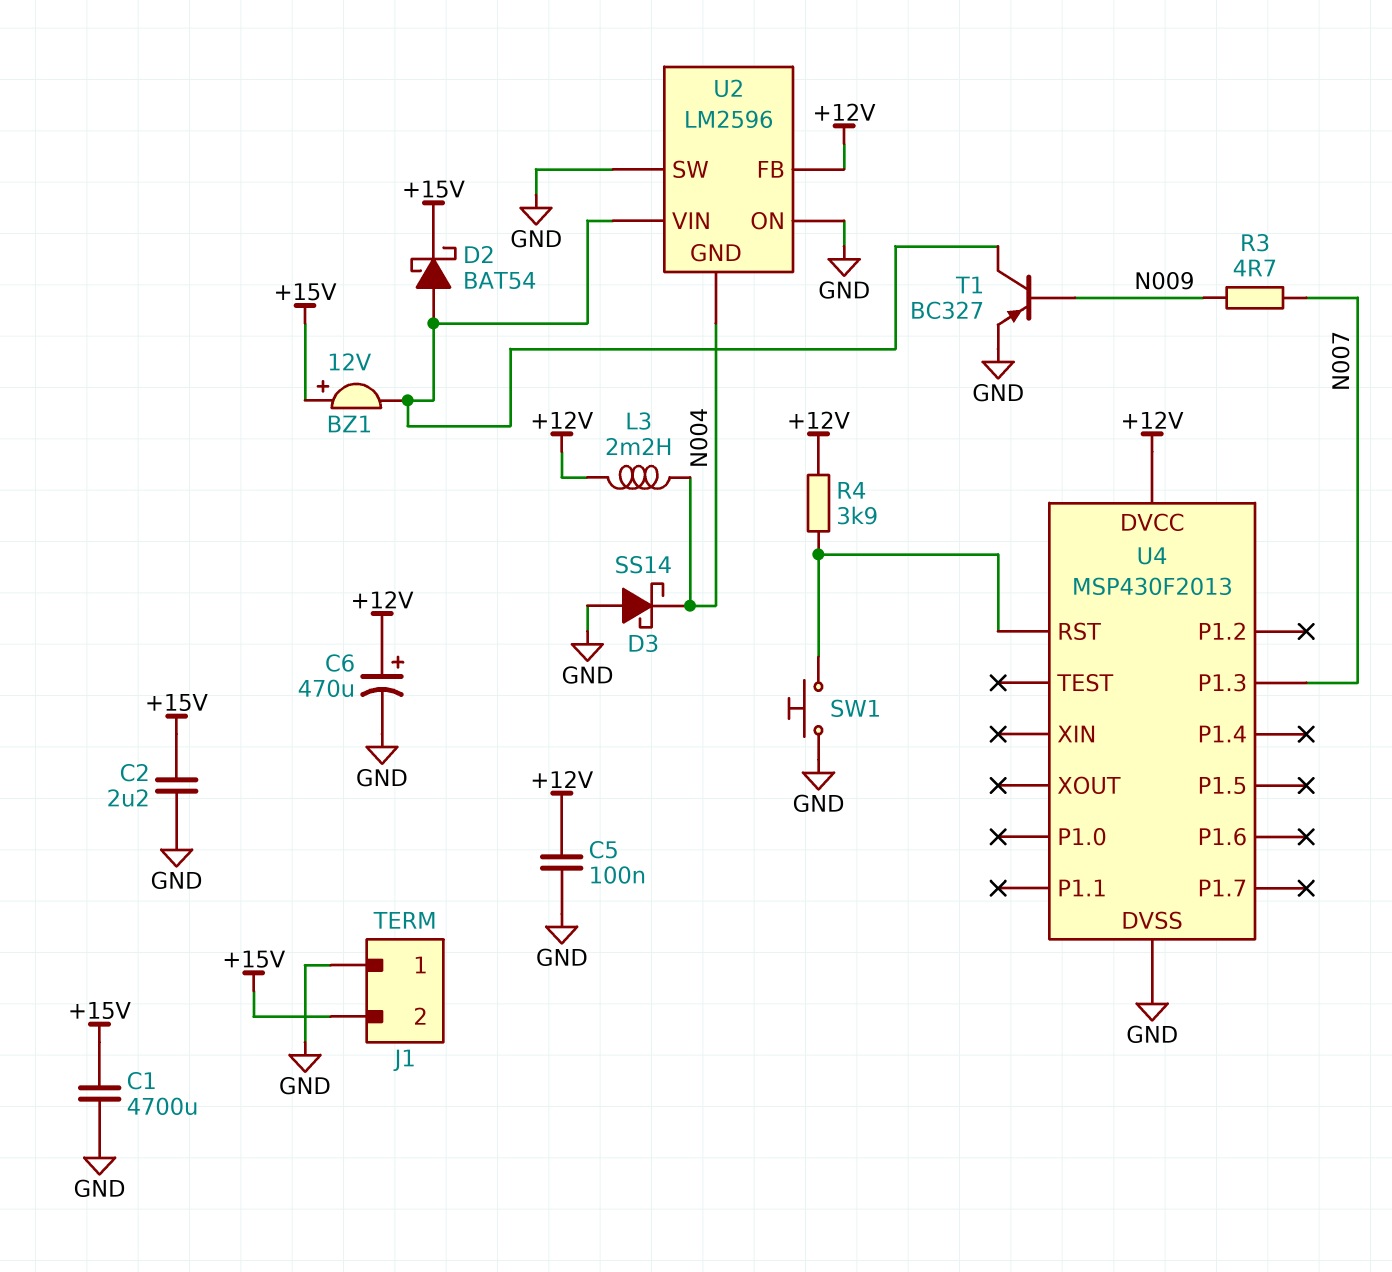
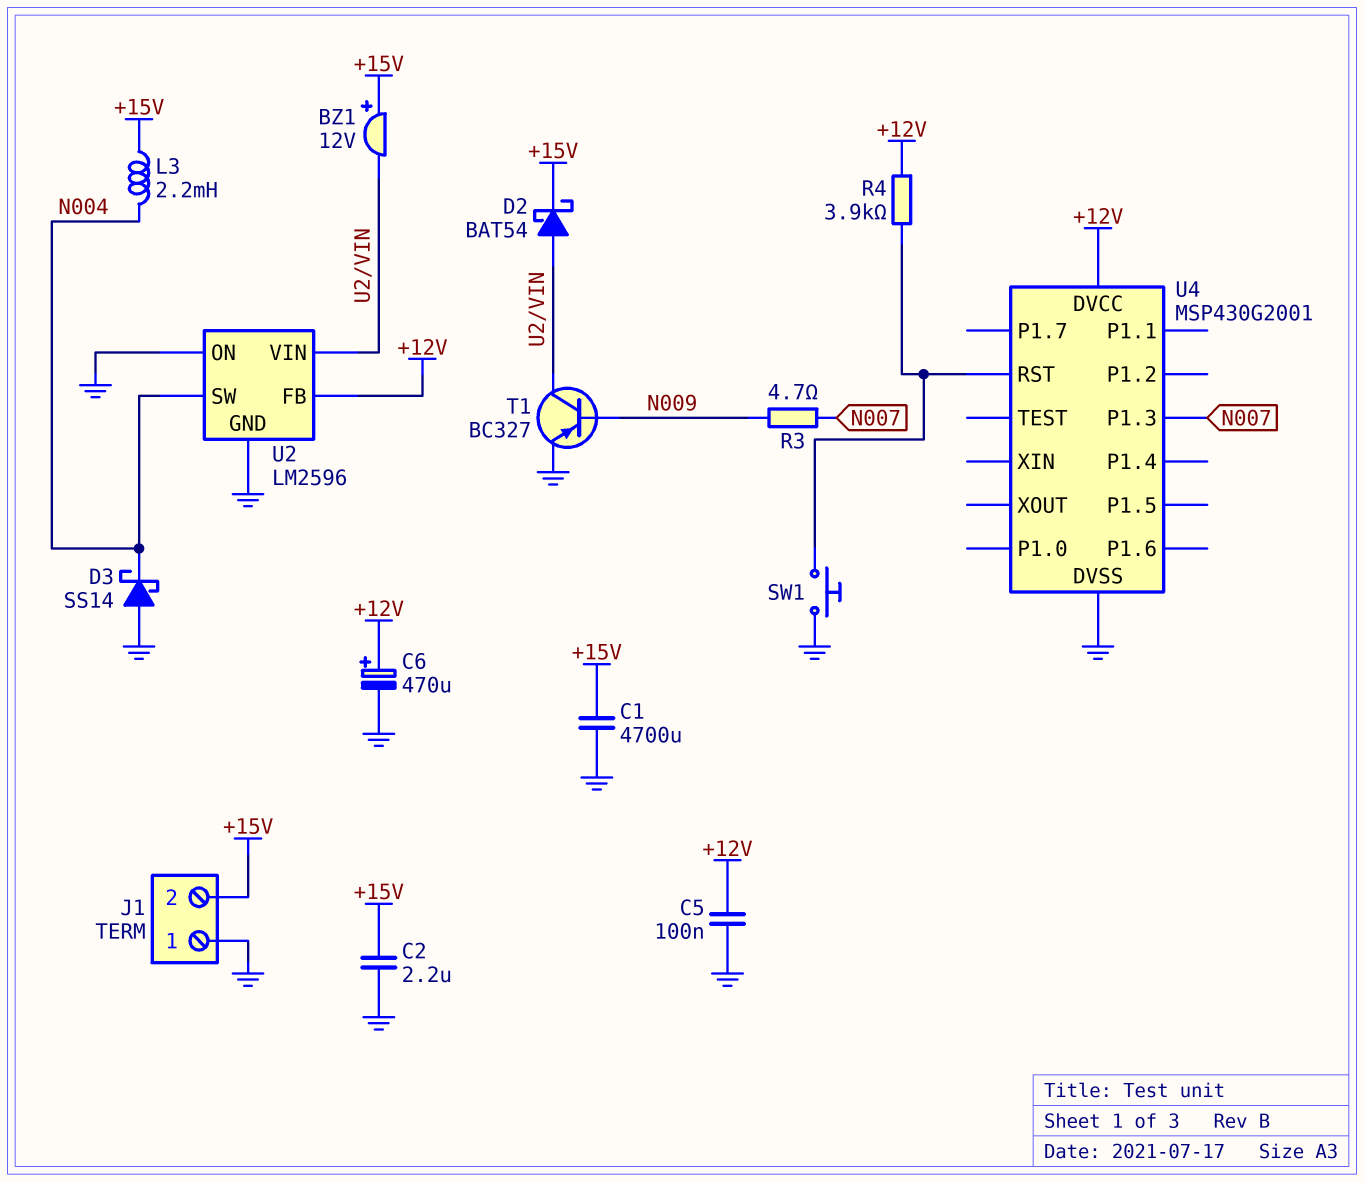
L3: 2.2mH (+12V, N004) -> 2.2mH (+15V, N004)
U2 pin GND: N004 -> GND
U2 pin SW: GND -> N004
U4: MSP430F2013 -> MSP430G2001

